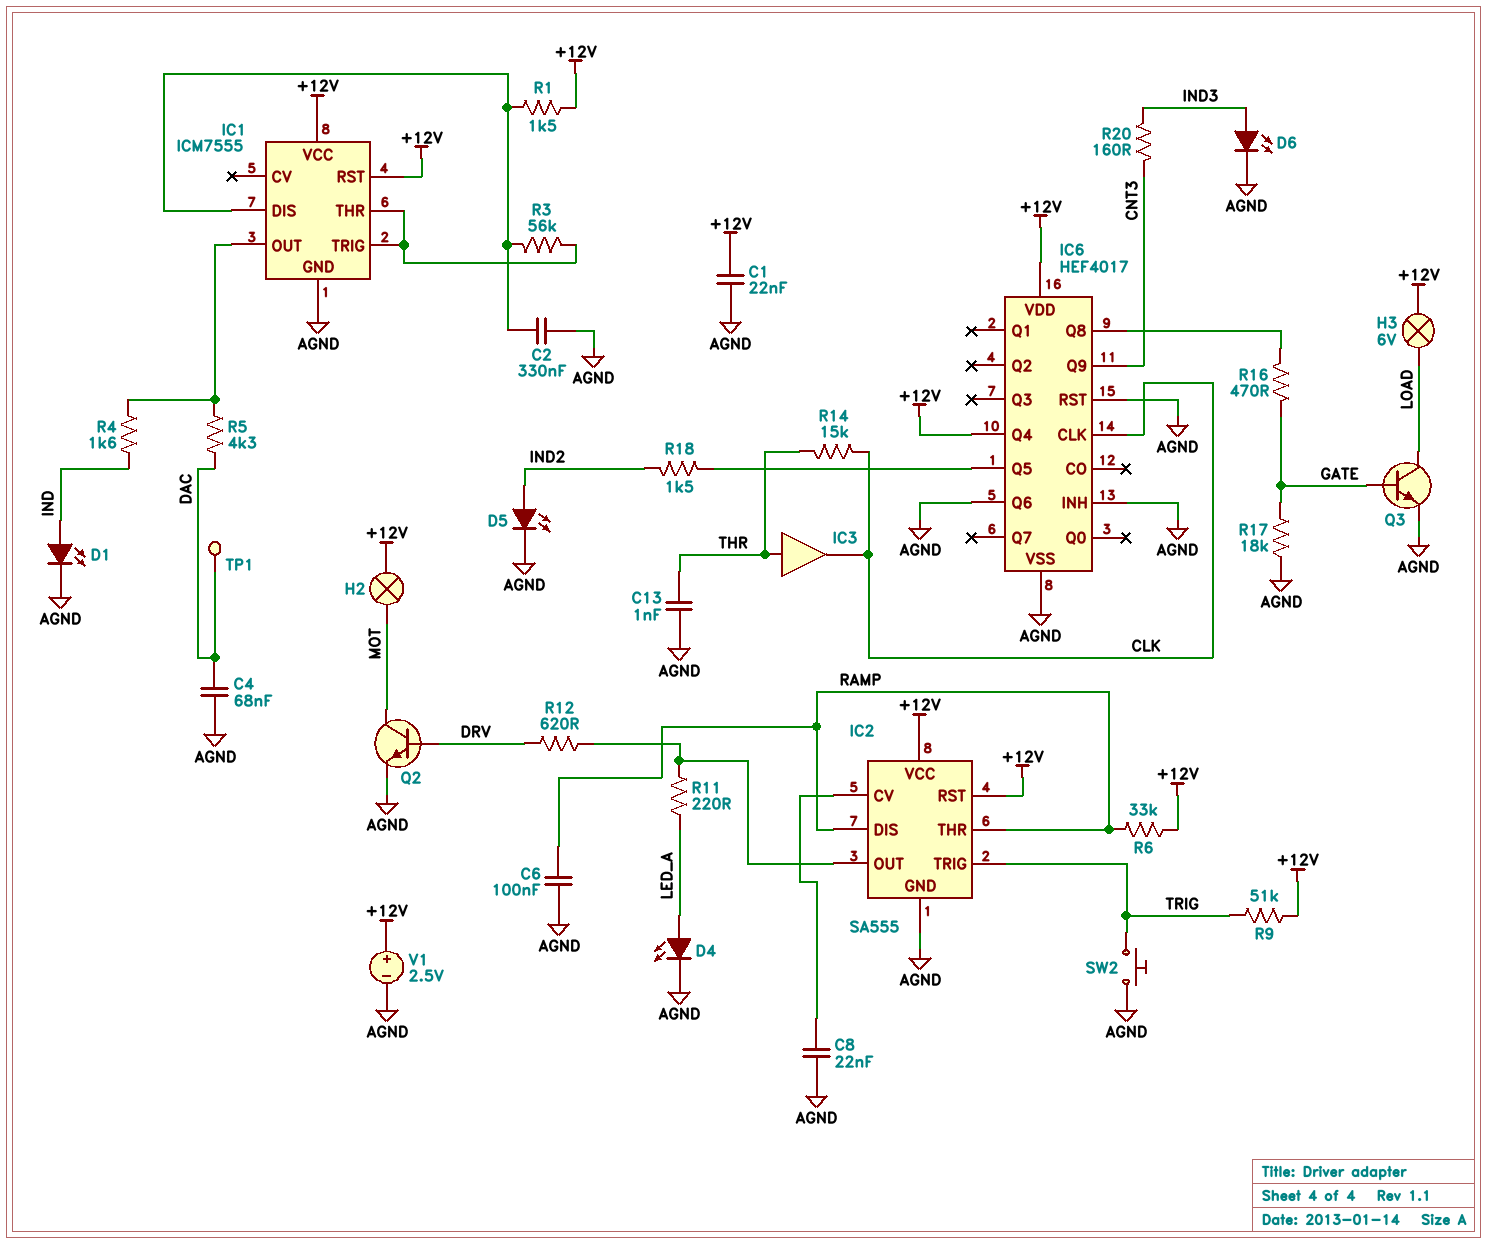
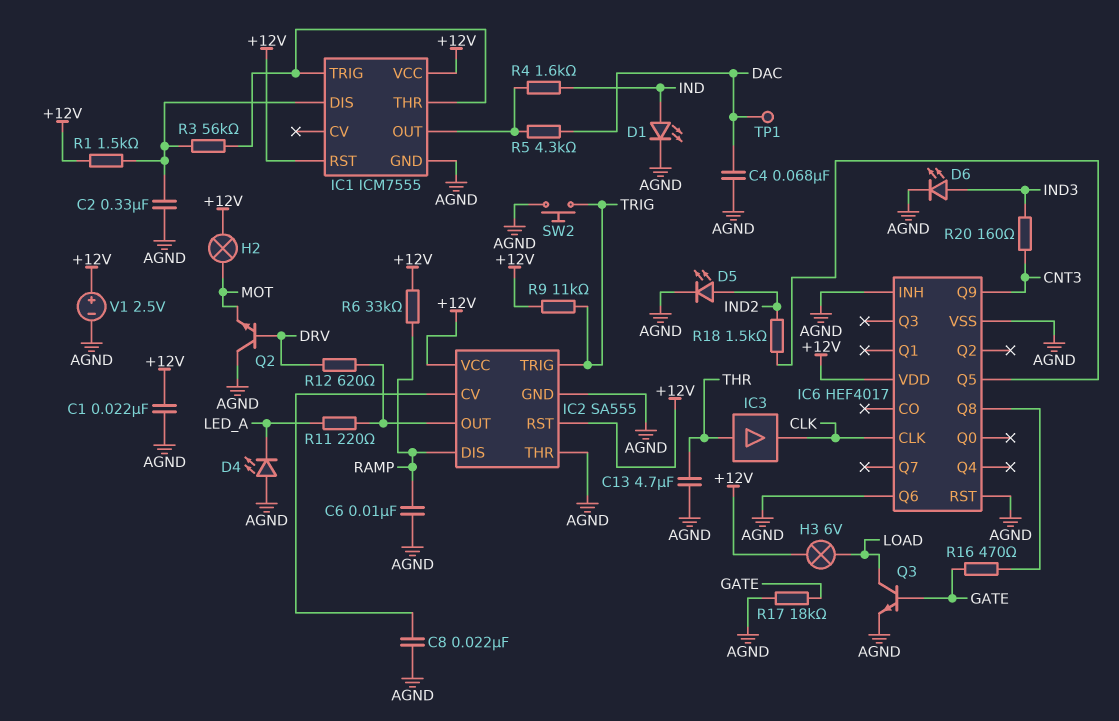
C6: 100nF (AGND, RAMP) -> 10nF (AGND, RAMP)
C13: 1nF (AGND, THR) -> 4.7uF (AGND, THR)
D4: LED (A LED_A, K AGND) -> LED (A AGND, K LED_A)
IC2 pin THR: RAMP -> AGND
IC6 pin Q4: +12V -> none
Q2: NPN (B DRV, C MOT, E AGND) -> NPN (B DRV, C AGND, E MOT)
R9: 51k (+12V, TRIG) -> 11k (+12V, TRIG)
R14: 15k (CLK, THR) -> none

